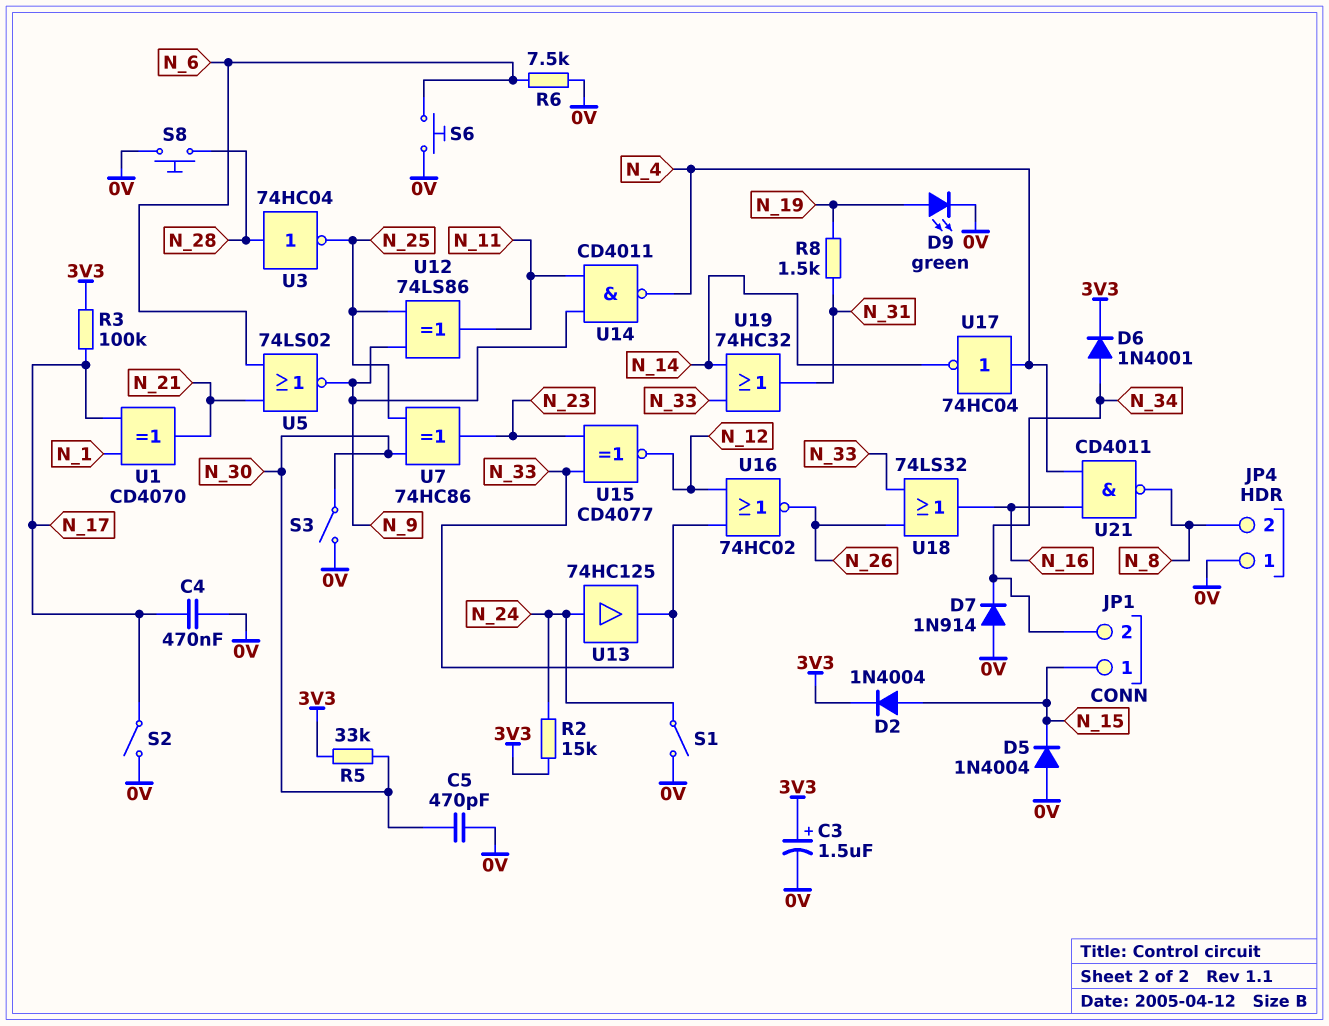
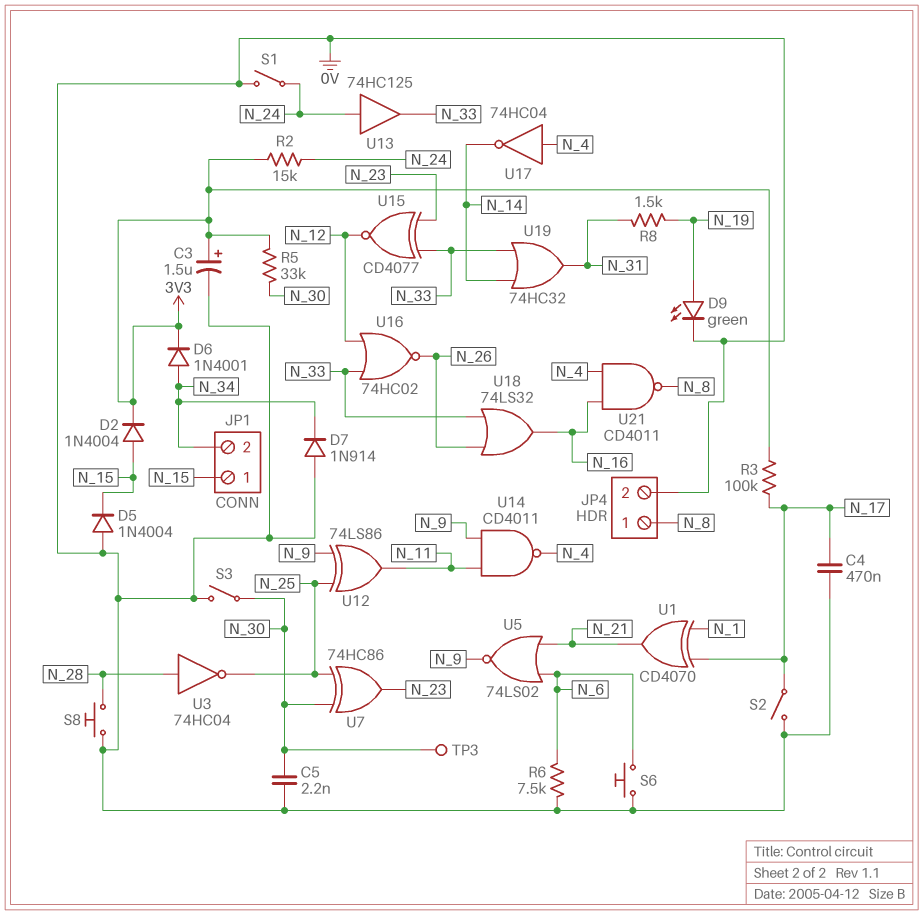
C5: 470pF (0V, N_30) -> 2.2nF (0V, N_30)
JP4 pin 1: 0V -> N_8
JP4 pin 2: N_8 -> 0V
TP3: none -> test point (N_30)

